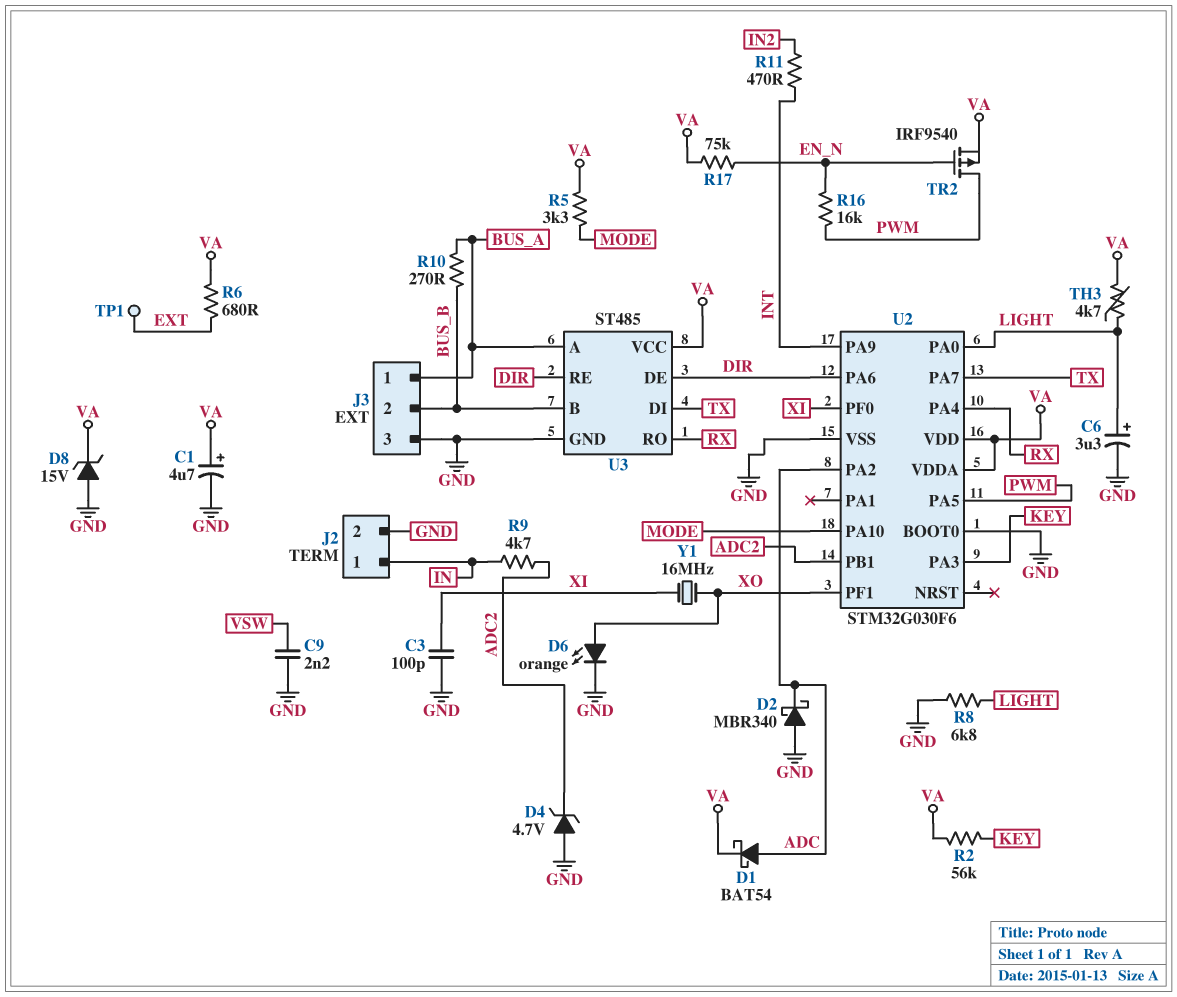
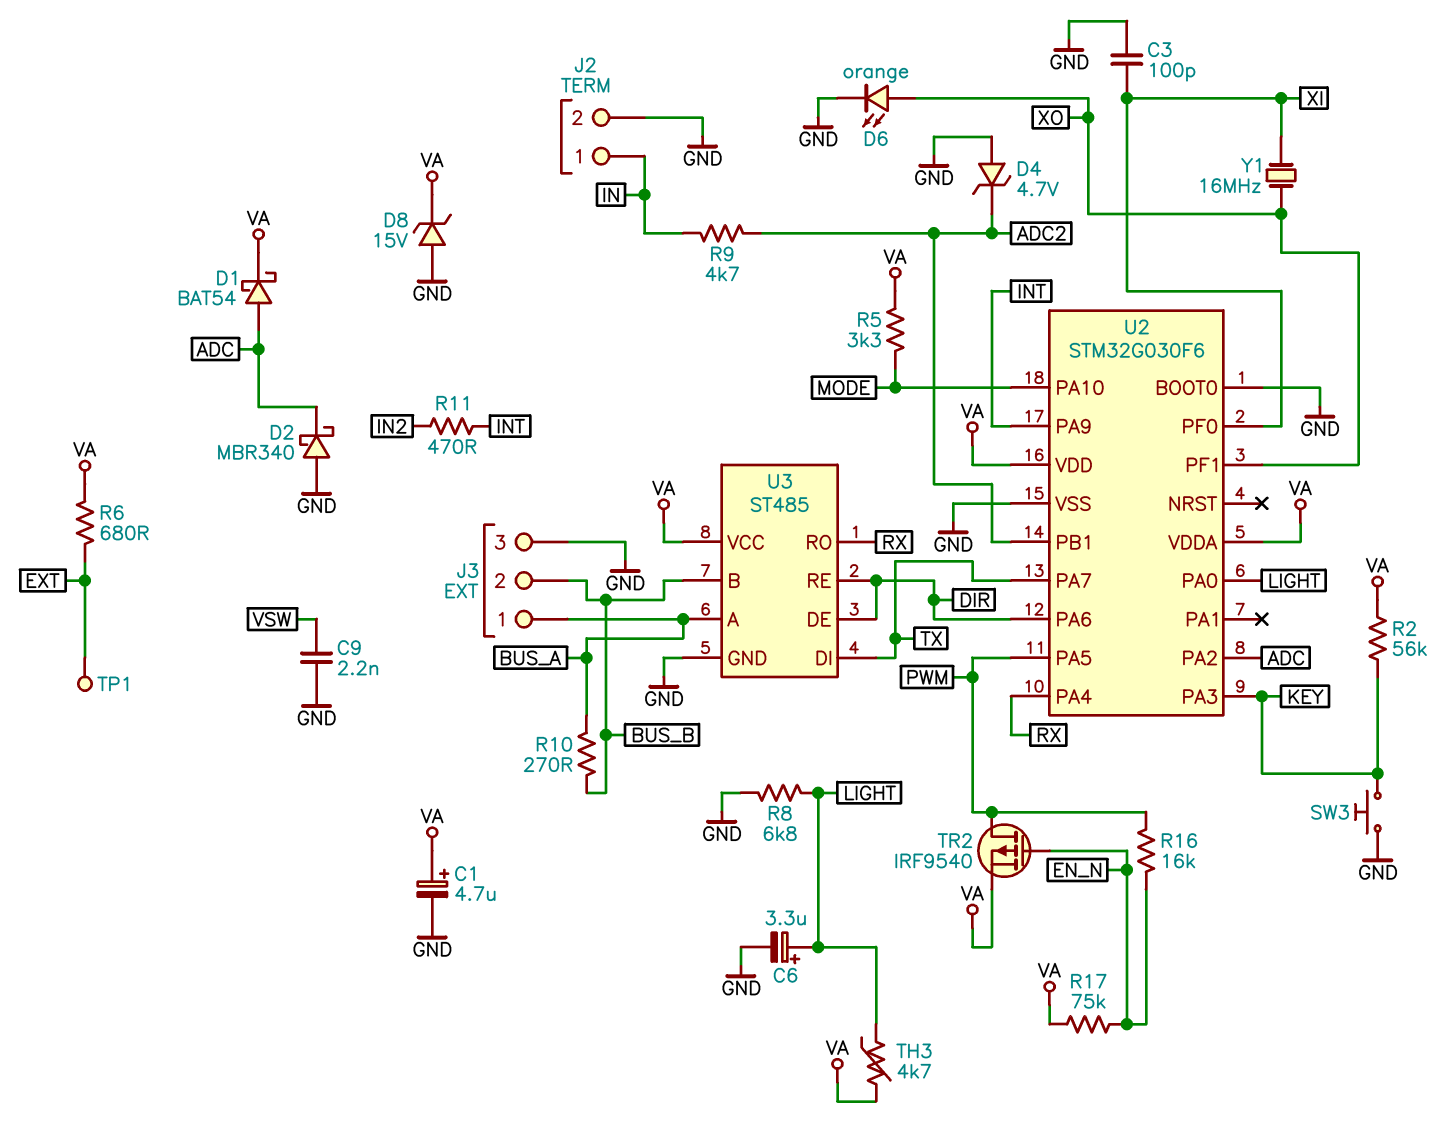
SW3: none -> button (GND, KEY)

